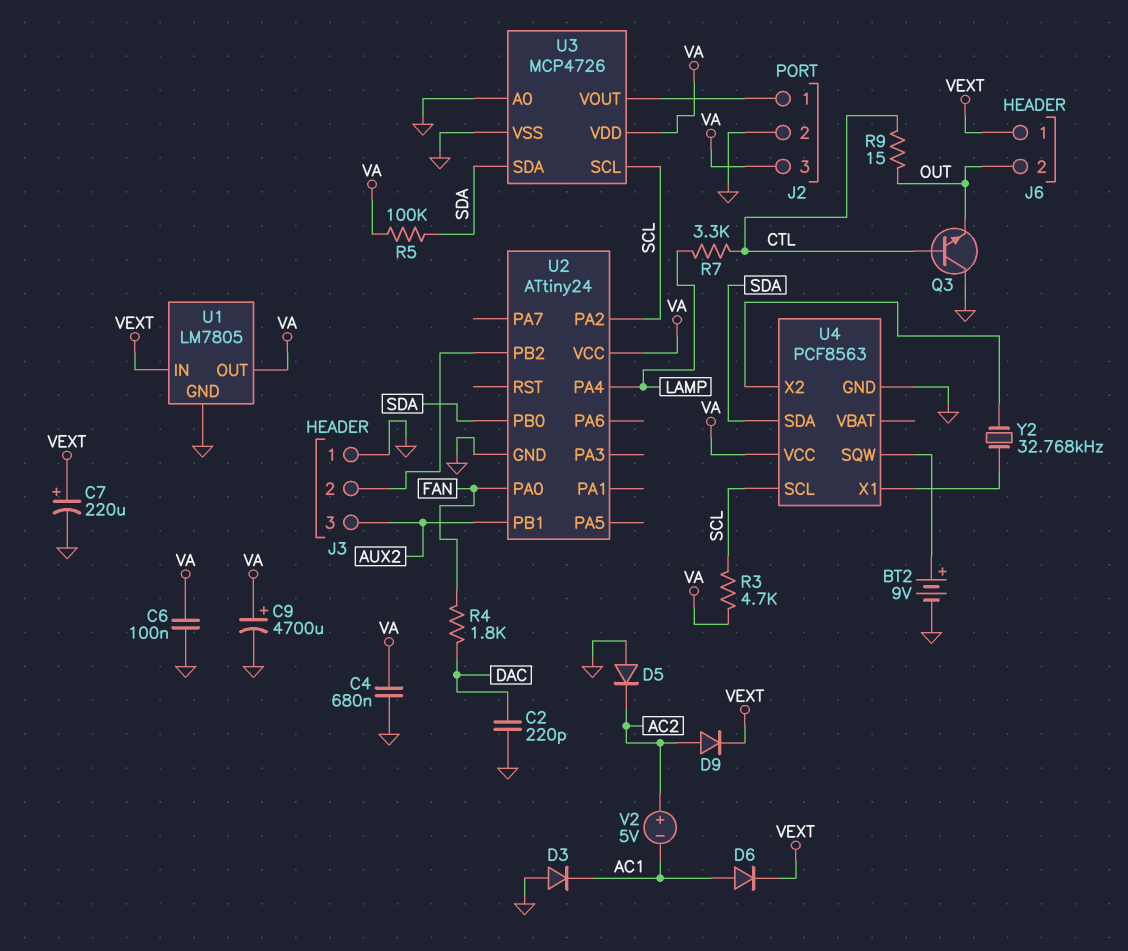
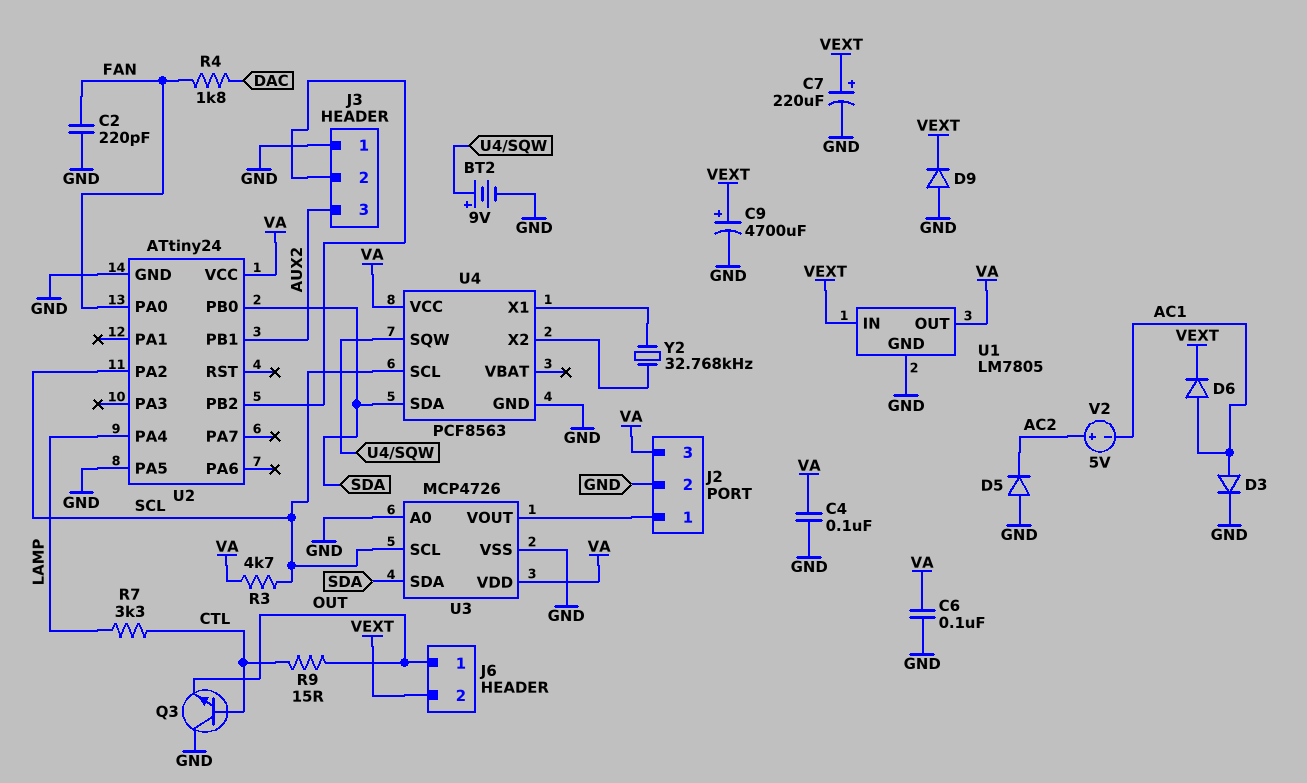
C2: 220pF (DAC, GND) -> 220pF (FAN, GND)
C4: 680nF (GND, VA) -> 100nF (GND, VA)
C9: 4700uF (plus VA, minus GND) -> 4700uF (plus VEXT, minus GND)
D3: diode (A GND, K AC1) -> diode (A AC1, K GND)
D9: diode (A AC2, K VEXT) -> diode (A GND, K VEXT)
J6 pin 1: VEXT -> OUT
J6 pin 2: OUT -> VEXT
R5: 100k (SDA, VA) -> none
U2 pin PA5: none -> GND

